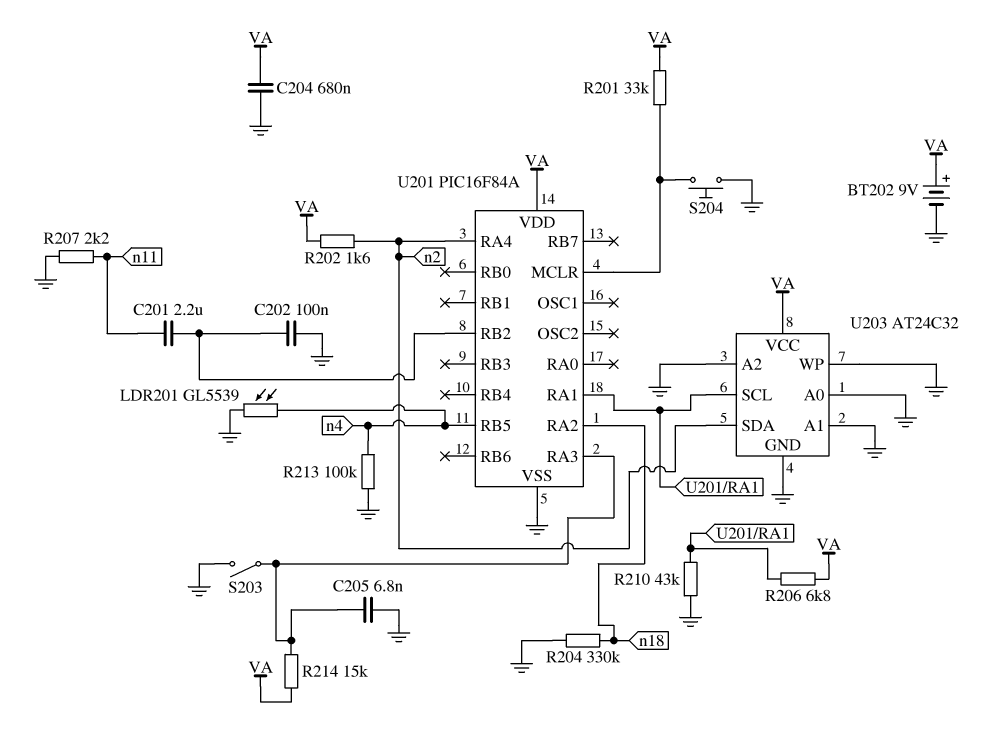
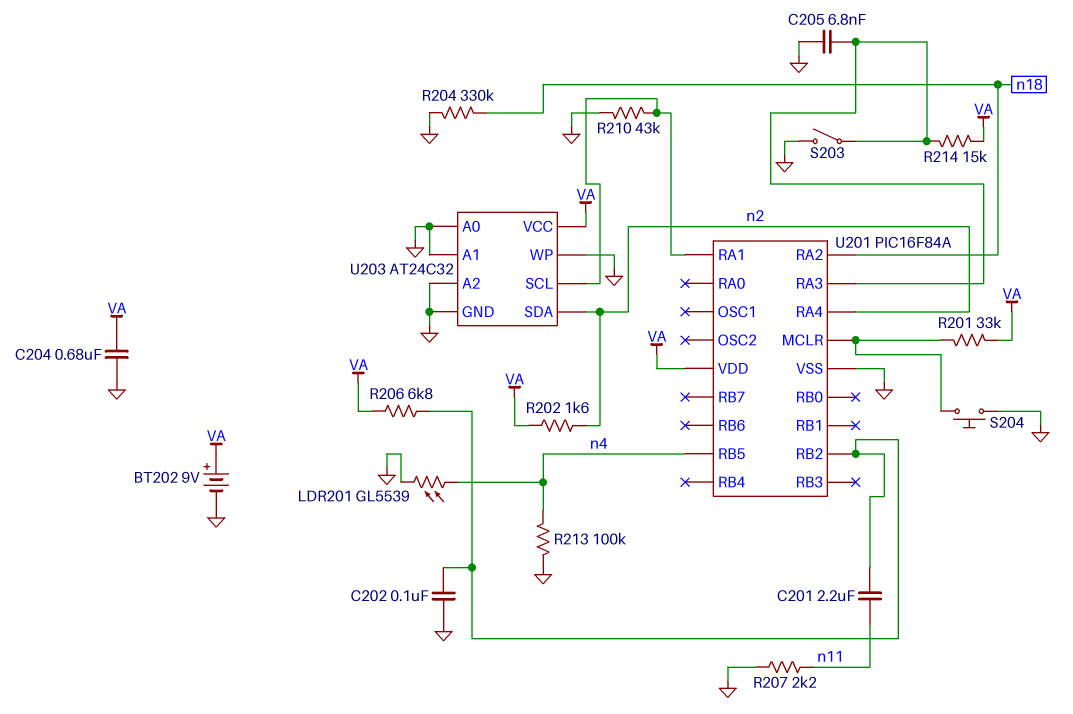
R206: 6.8k (U201/RA1, VA) -> 6.8k (U201/RB2, VA)

